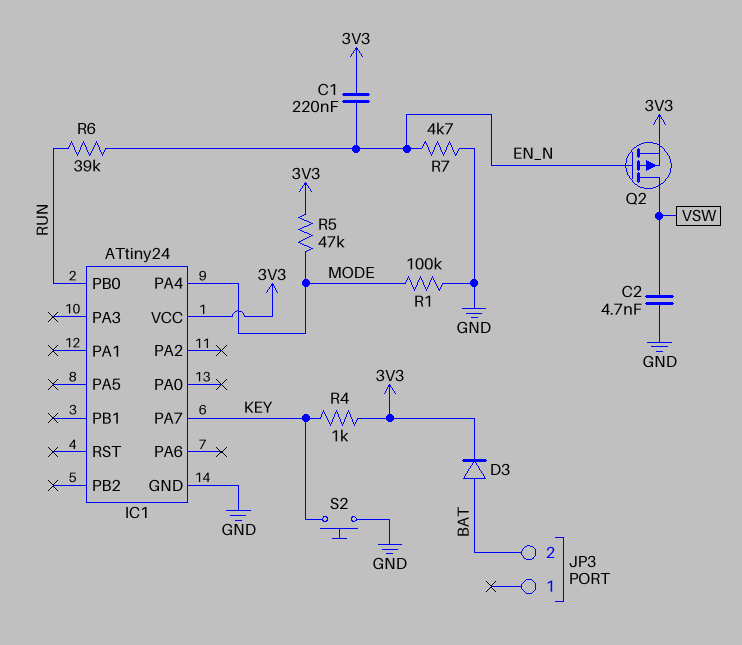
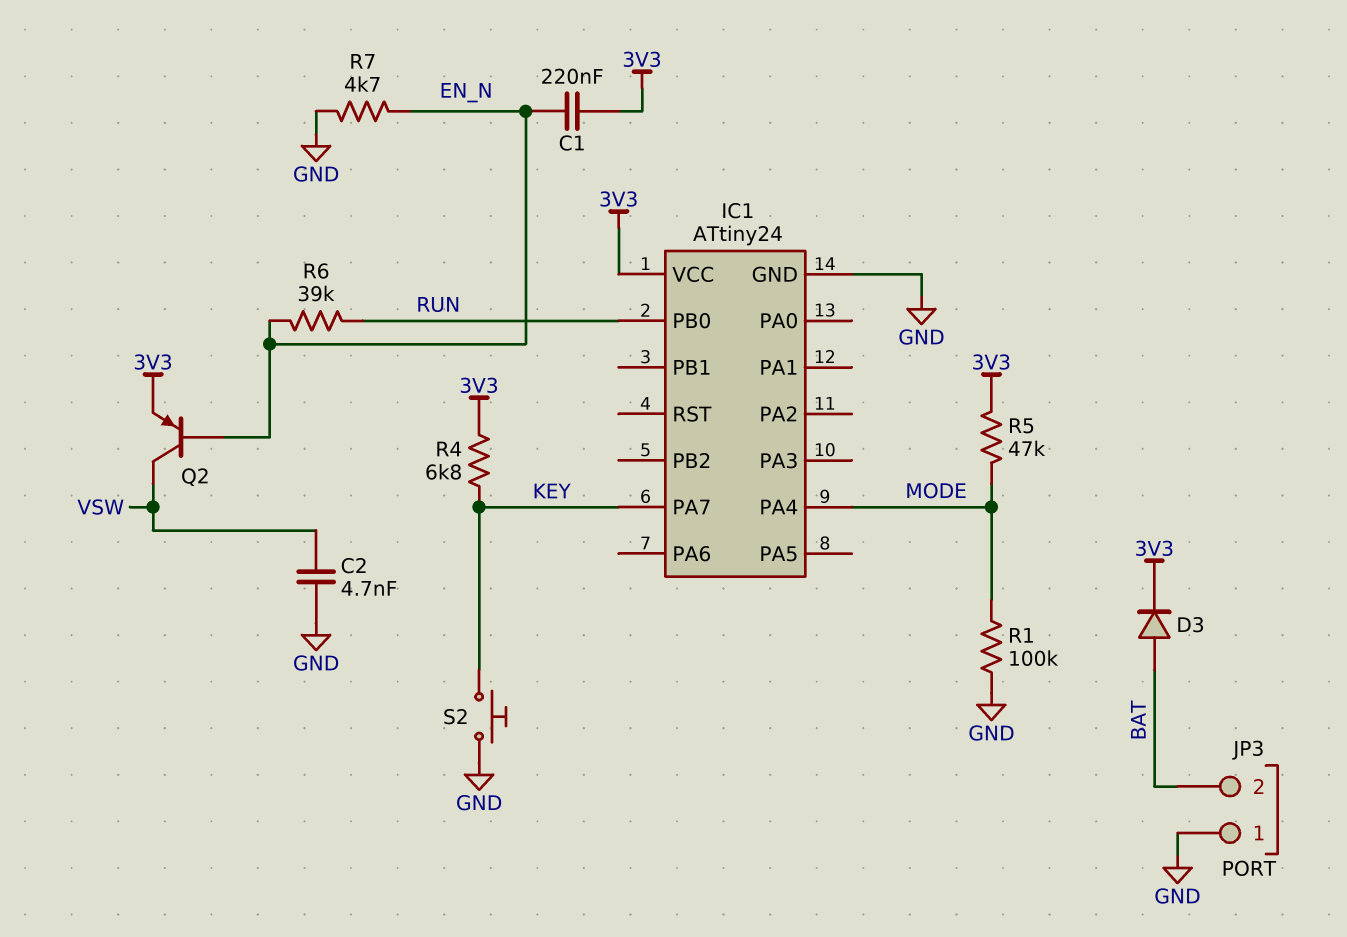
JP3 pin 1: none -> GND
Q2: PMOS (G EN_N, D VSW, S 3V3) -> PNP (B EN_N, C VSW, E 3V3)
R4: 1k (3V3, KEY) -> 6.8k (3V3, KEY)

